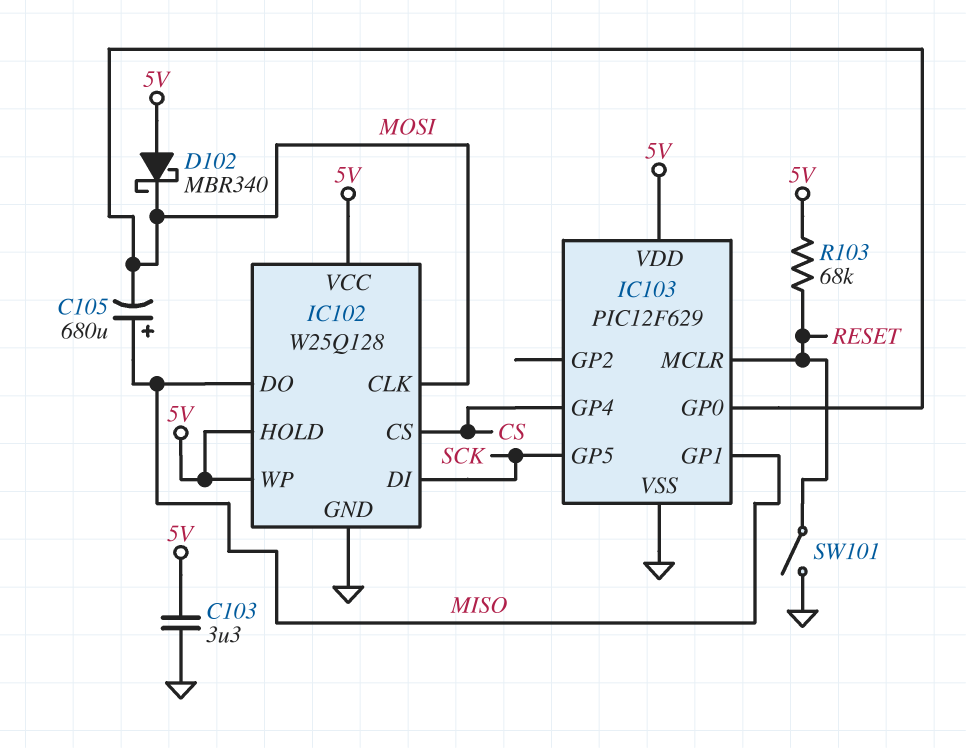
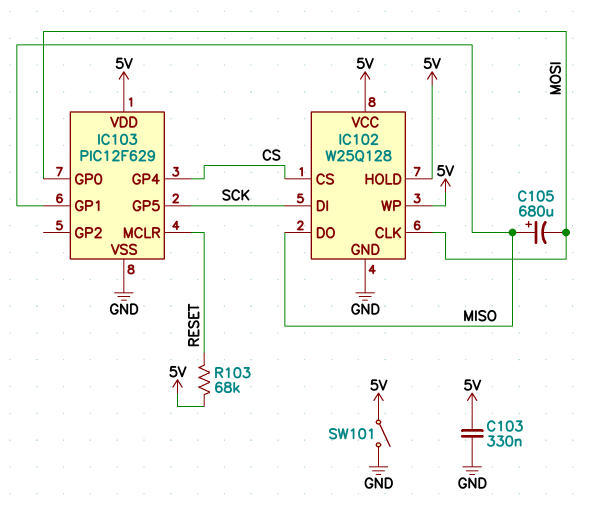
C103: 3.3uF (5V, GND) -> 330nF (5V, GND)
D102: schottky MBR340 (A 5V, K MOSI) -> none
SW101: switch (GND, RESET) -> switch (5V, GND)

